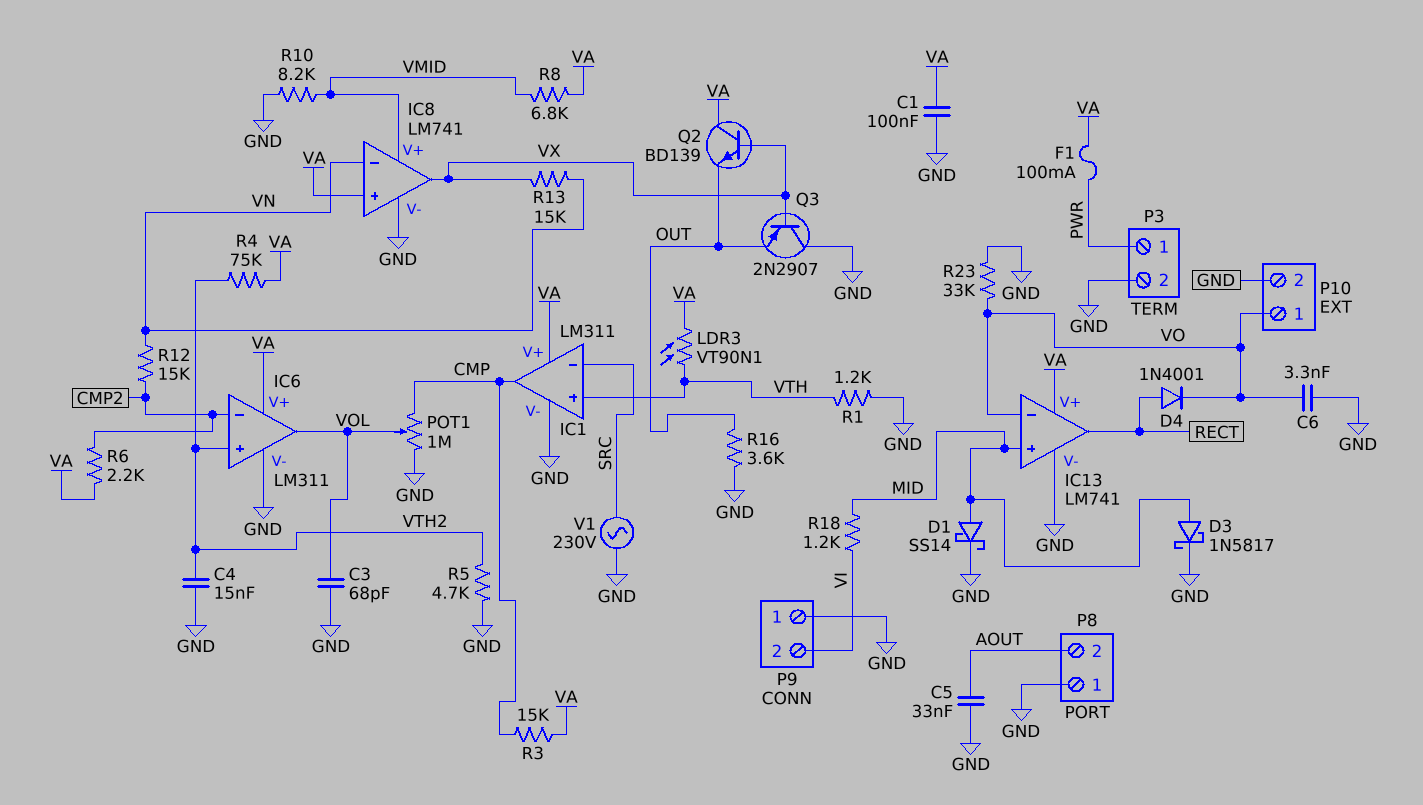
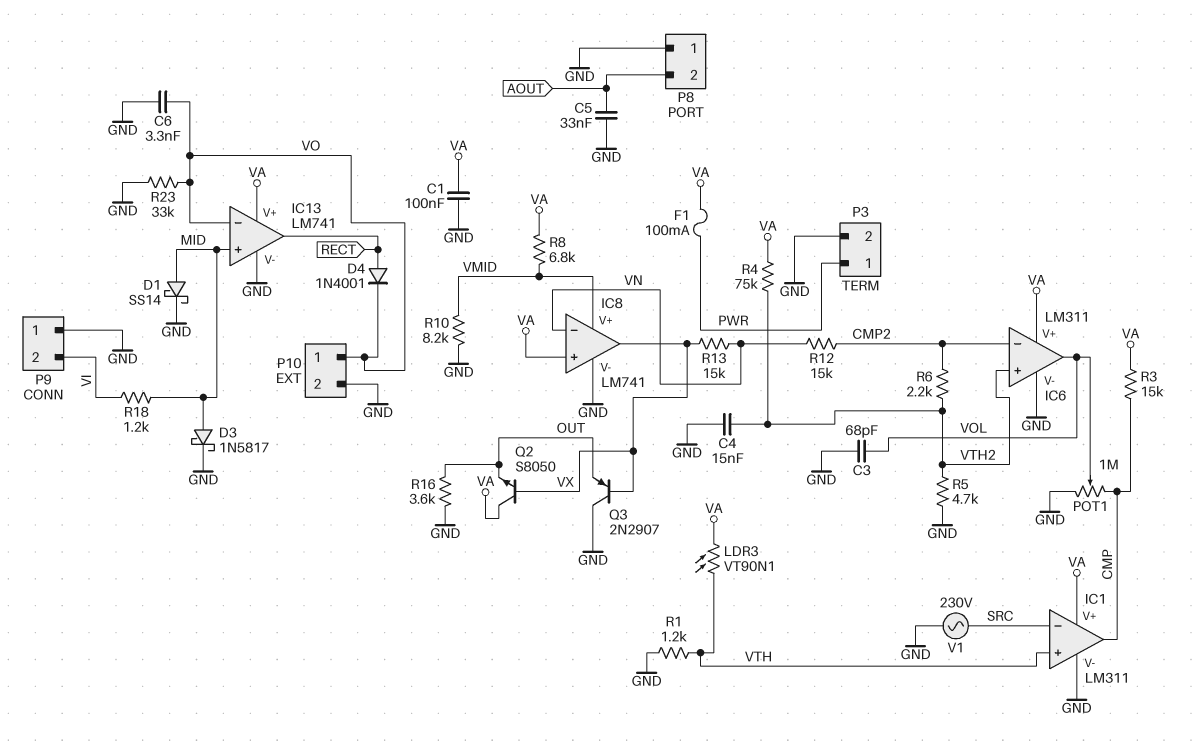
Q2: NPN BD139 (B VX, C VA, E OUT) -> NPN S8050 (B VX, C VA, E OUT)
R6: 2.2k (CMP2, VA) -> 2.2k (CMP2, VTH2)

